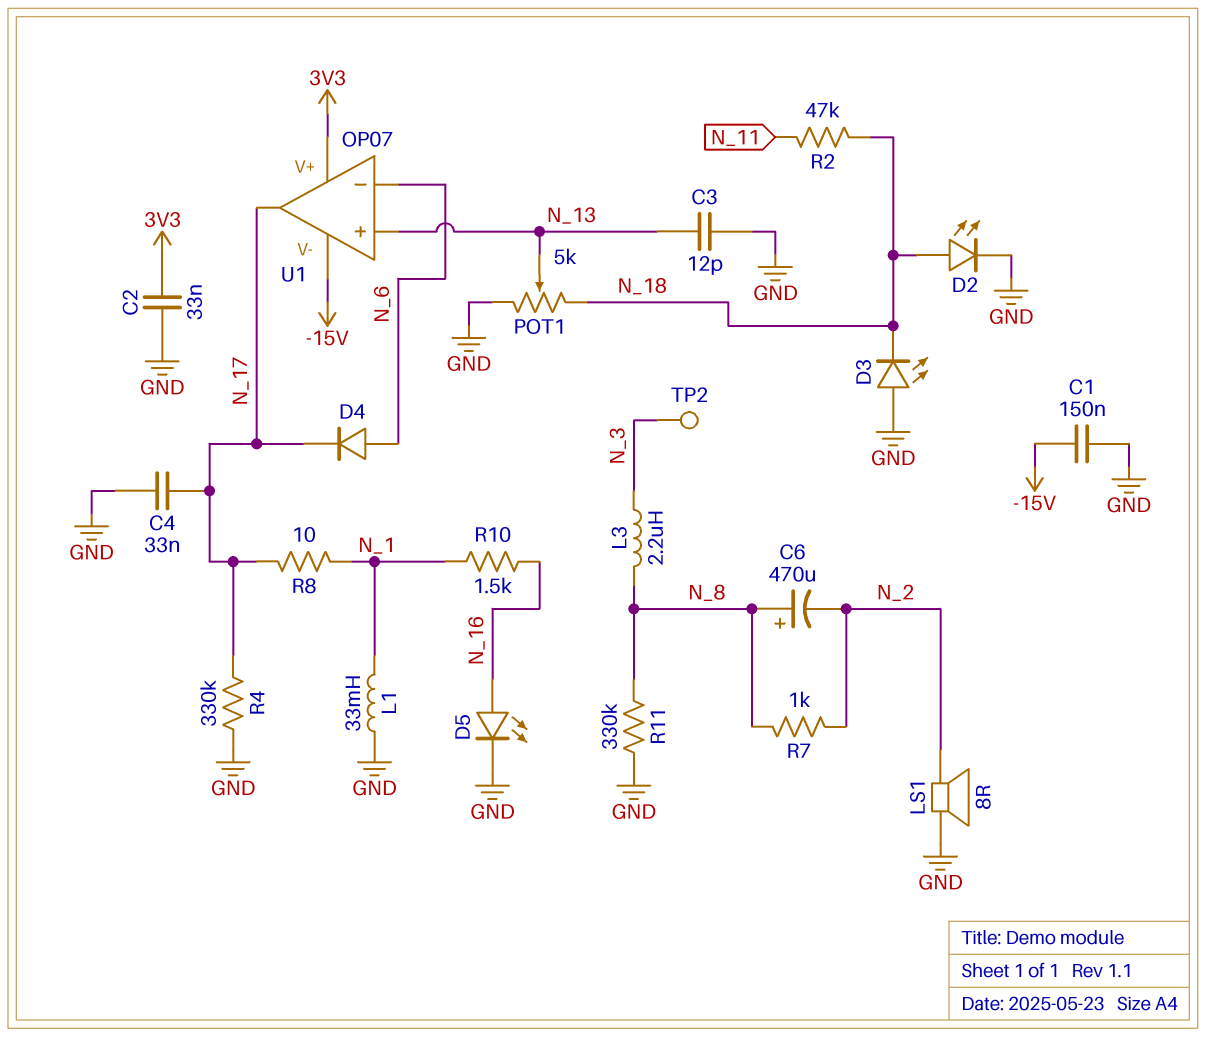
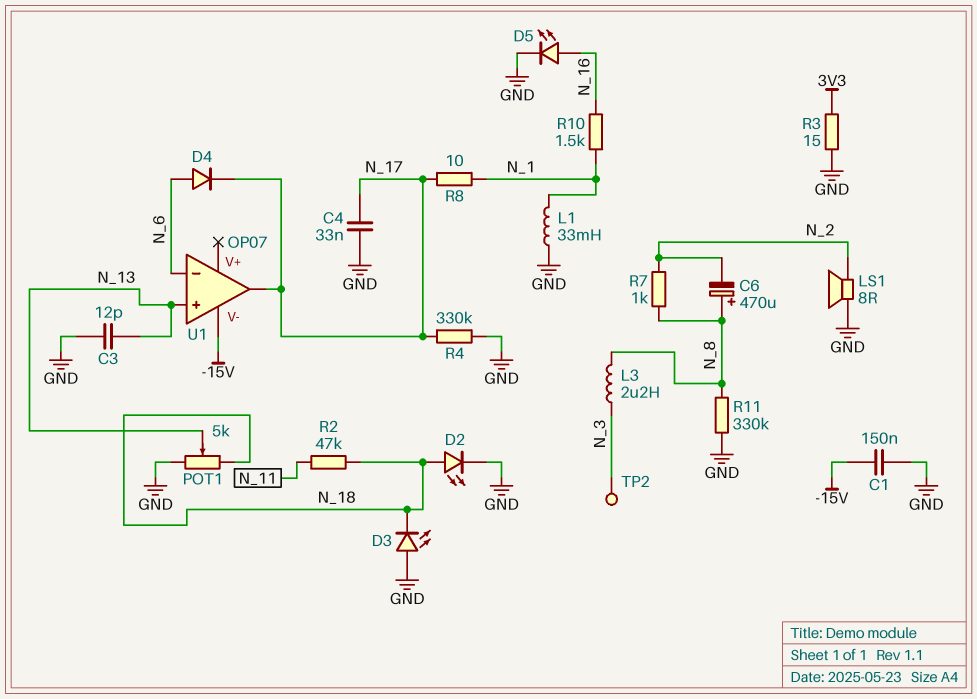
C2: 33nF (3V3, GND) -> none
R3: none -> 15 (3V3, GND)
U1 pin V+: 3V3 -> none

